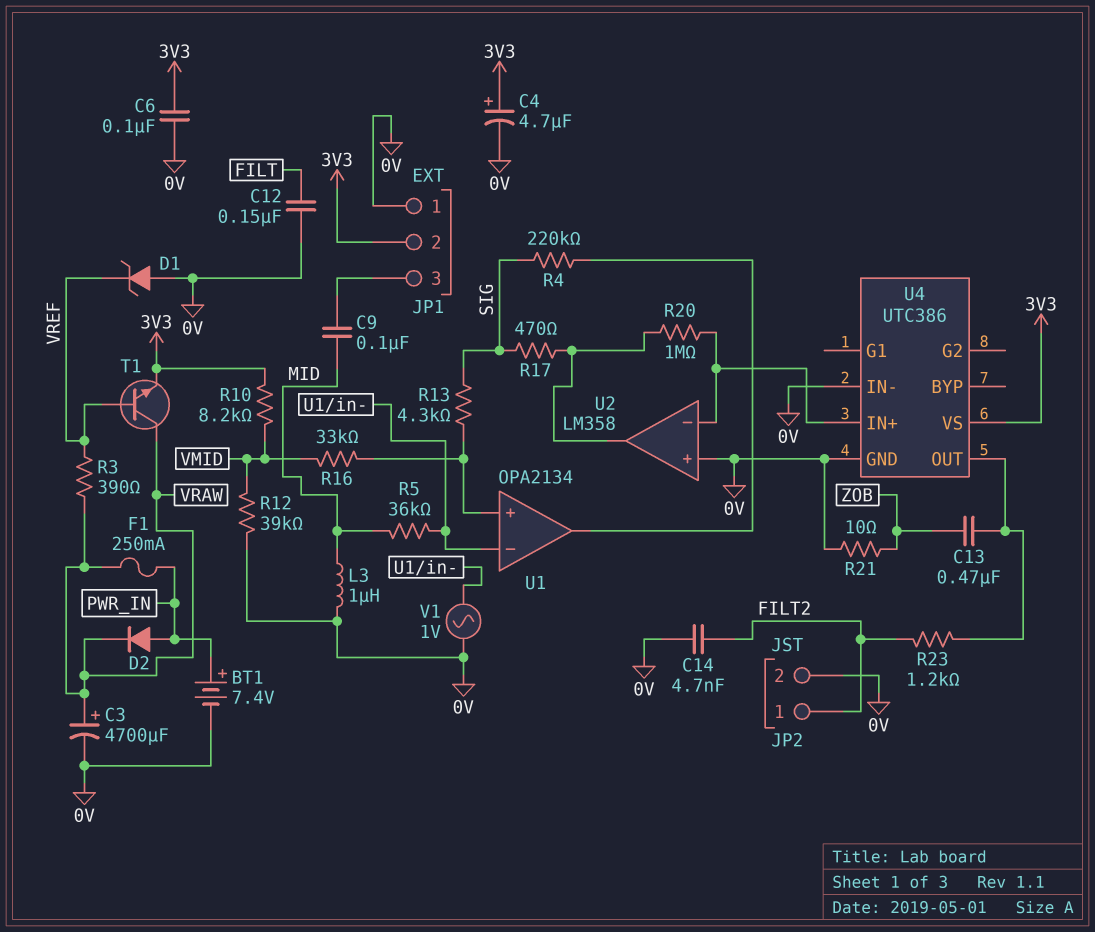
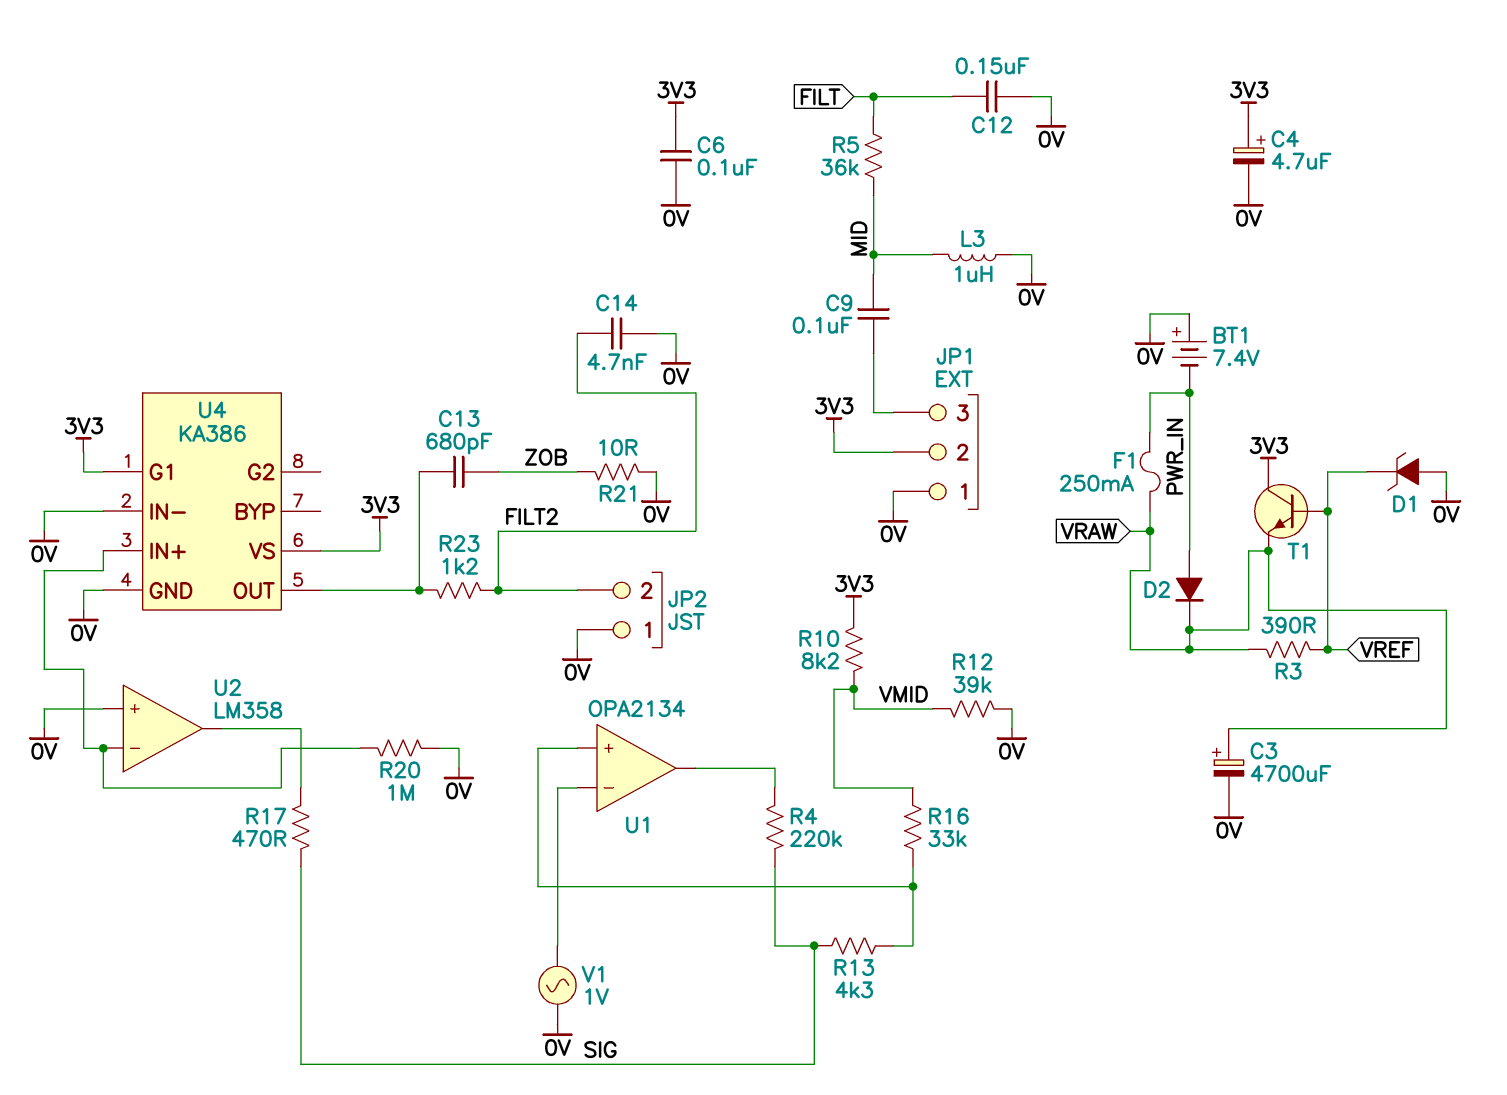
BT1: 7.4V (plus PWR_IN, minus 0V) -> 7.4V (plus 0V, minus PWR_IN)
C13: 470nF (U4/OUT, ZOB) -> 680pF (U4/OUT, ZOB)
JP2 pin 1: FILT2 -> 0V
JP2 pin 2: 0V -> FILT2
R5: 36k (MID, U1/in-) -> 36k (FILT, MID)
R20: 1M (U2/in-, U2/out) -> 1M (0V, U2/in-)
T1: NPN (B VREF, C VRAW, E 3V3) -> NPN (B VREF, C 3V3, E VRAW)
U4: UTC386 -> KA386
U4 pin G1: none -> 3V3

